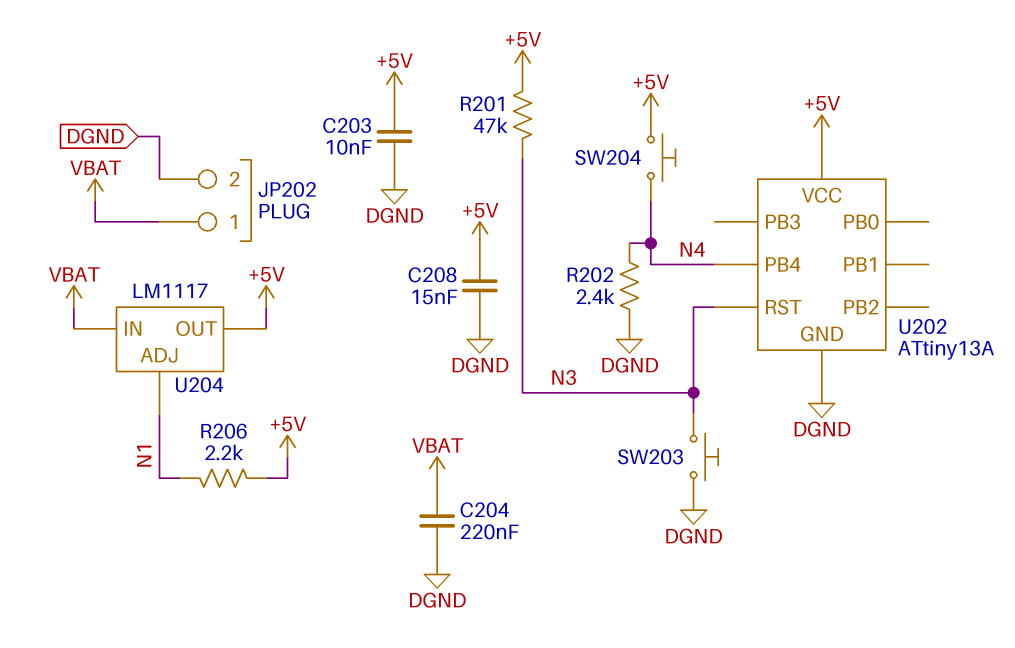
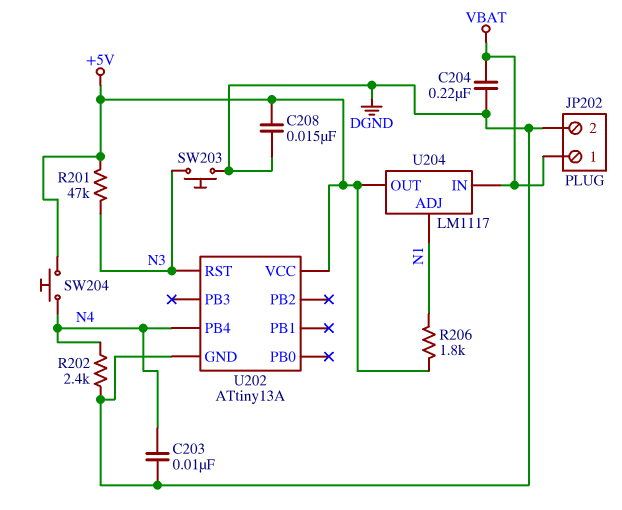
C203: 10nF (+5V, DGND) -> 10nF (DGND, N4)
R206: 2.2k (+5V, N1) -> 1.8k (+5V, N1)

